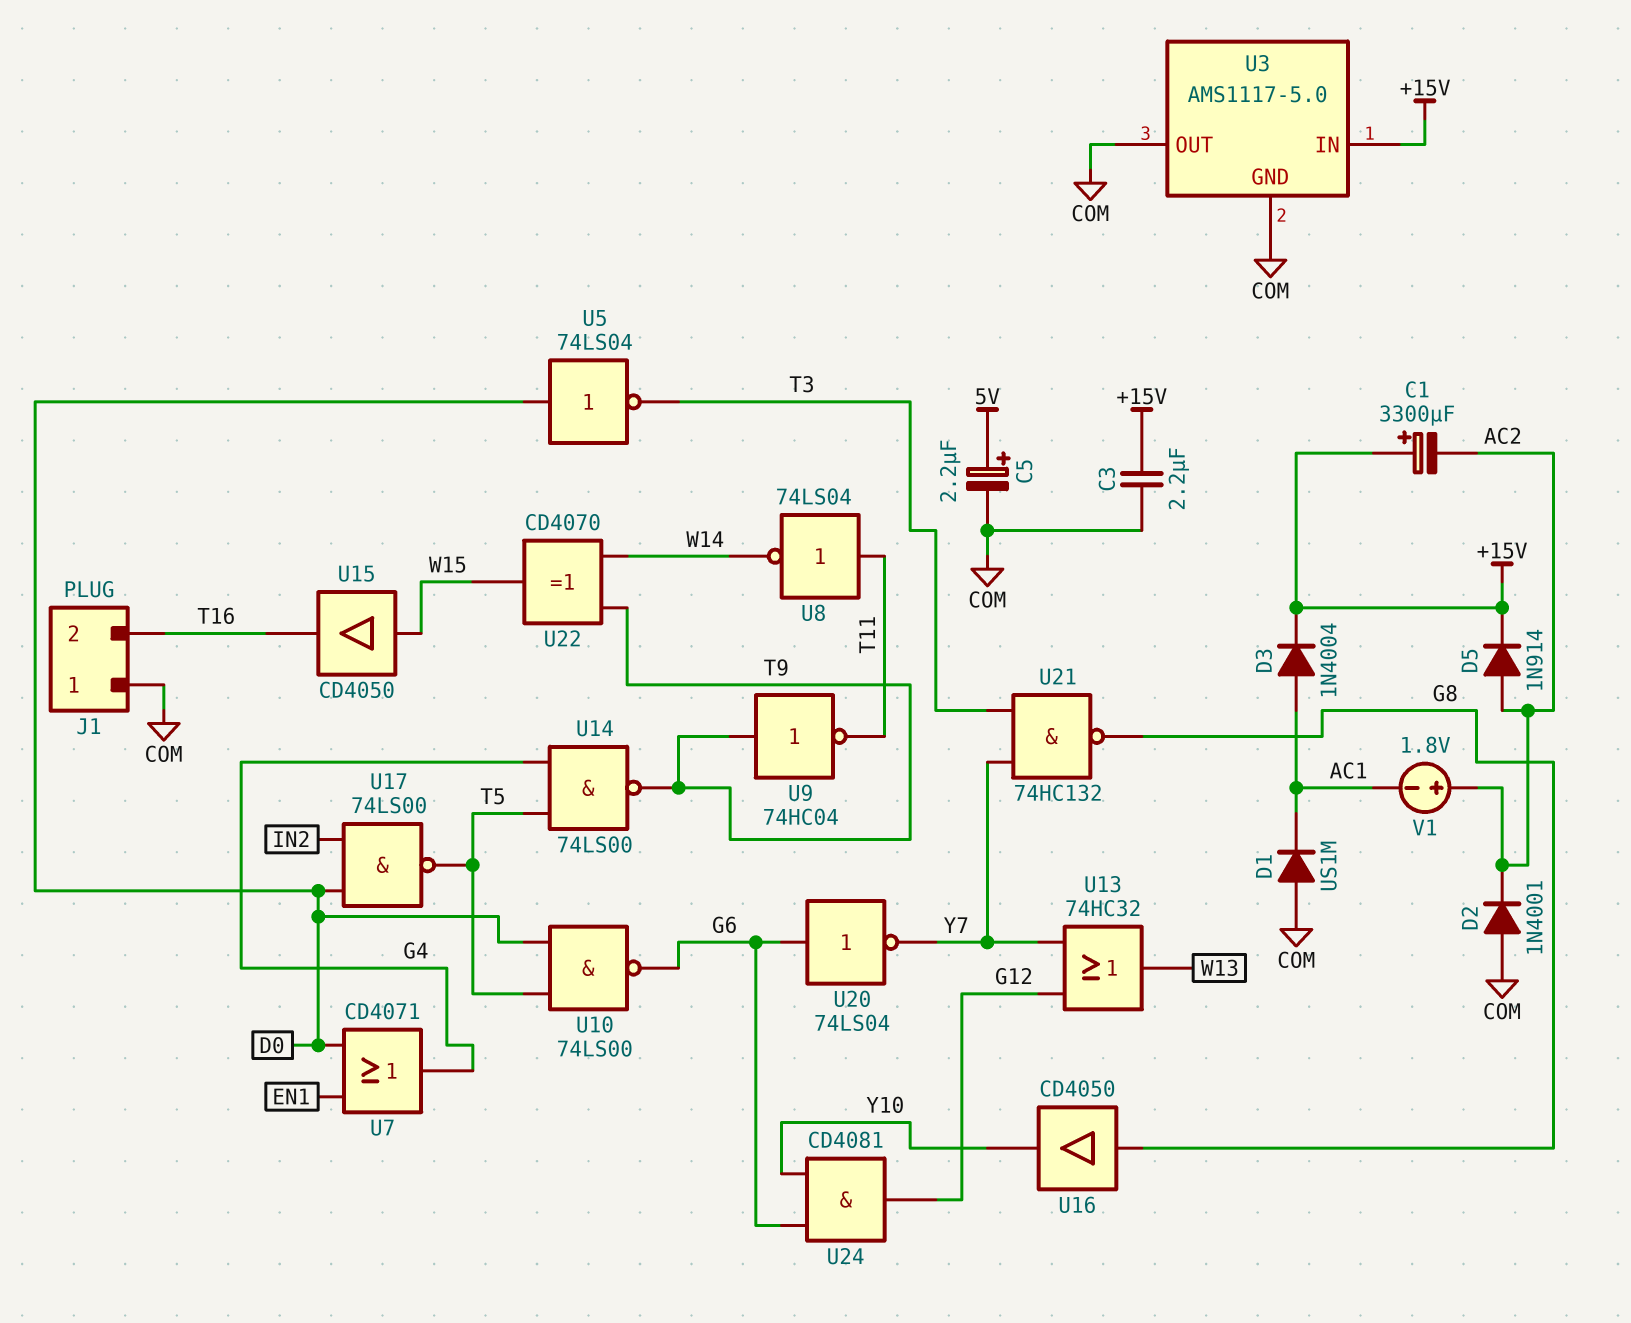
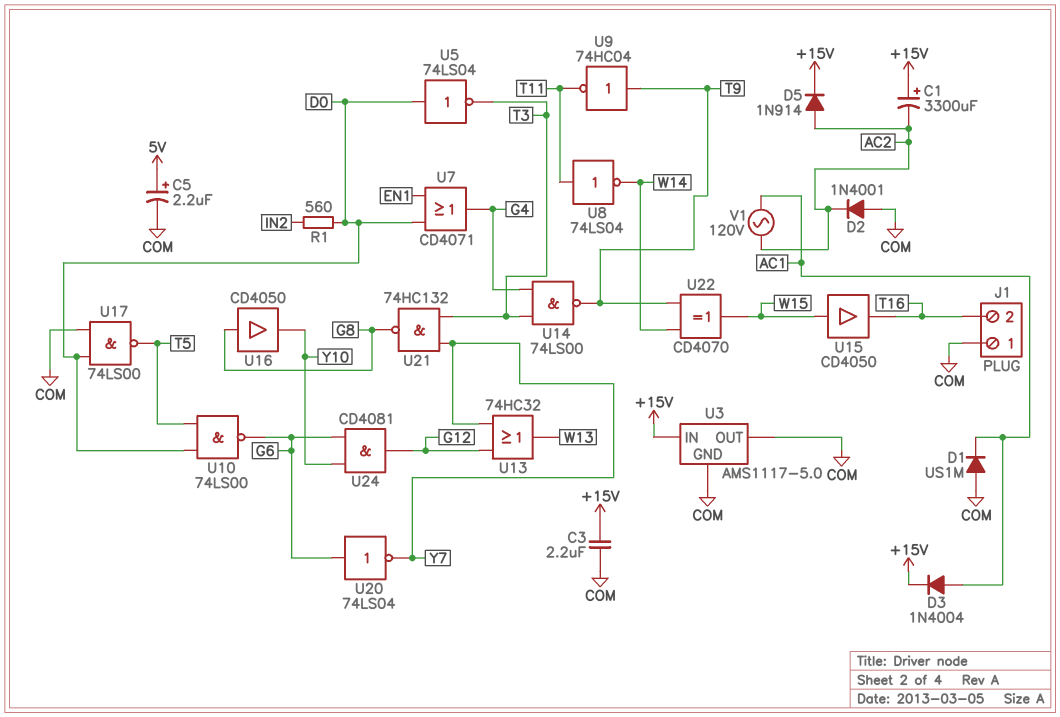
R1: none -> 560 (D0, IN2)
U14: NAND 74LS00 (in G4, in T5, out T9) -> NAND 74LS00 (in G4, in T3, out T9)
U17: NAND 74LS00 (in D0, in IN2, out T5) -> NAND 74LS00 (in COM, in D0, out T5)
V1: 1.8V (plus AC2, minus AC1) -> AC 120V (AC1, AC2)

